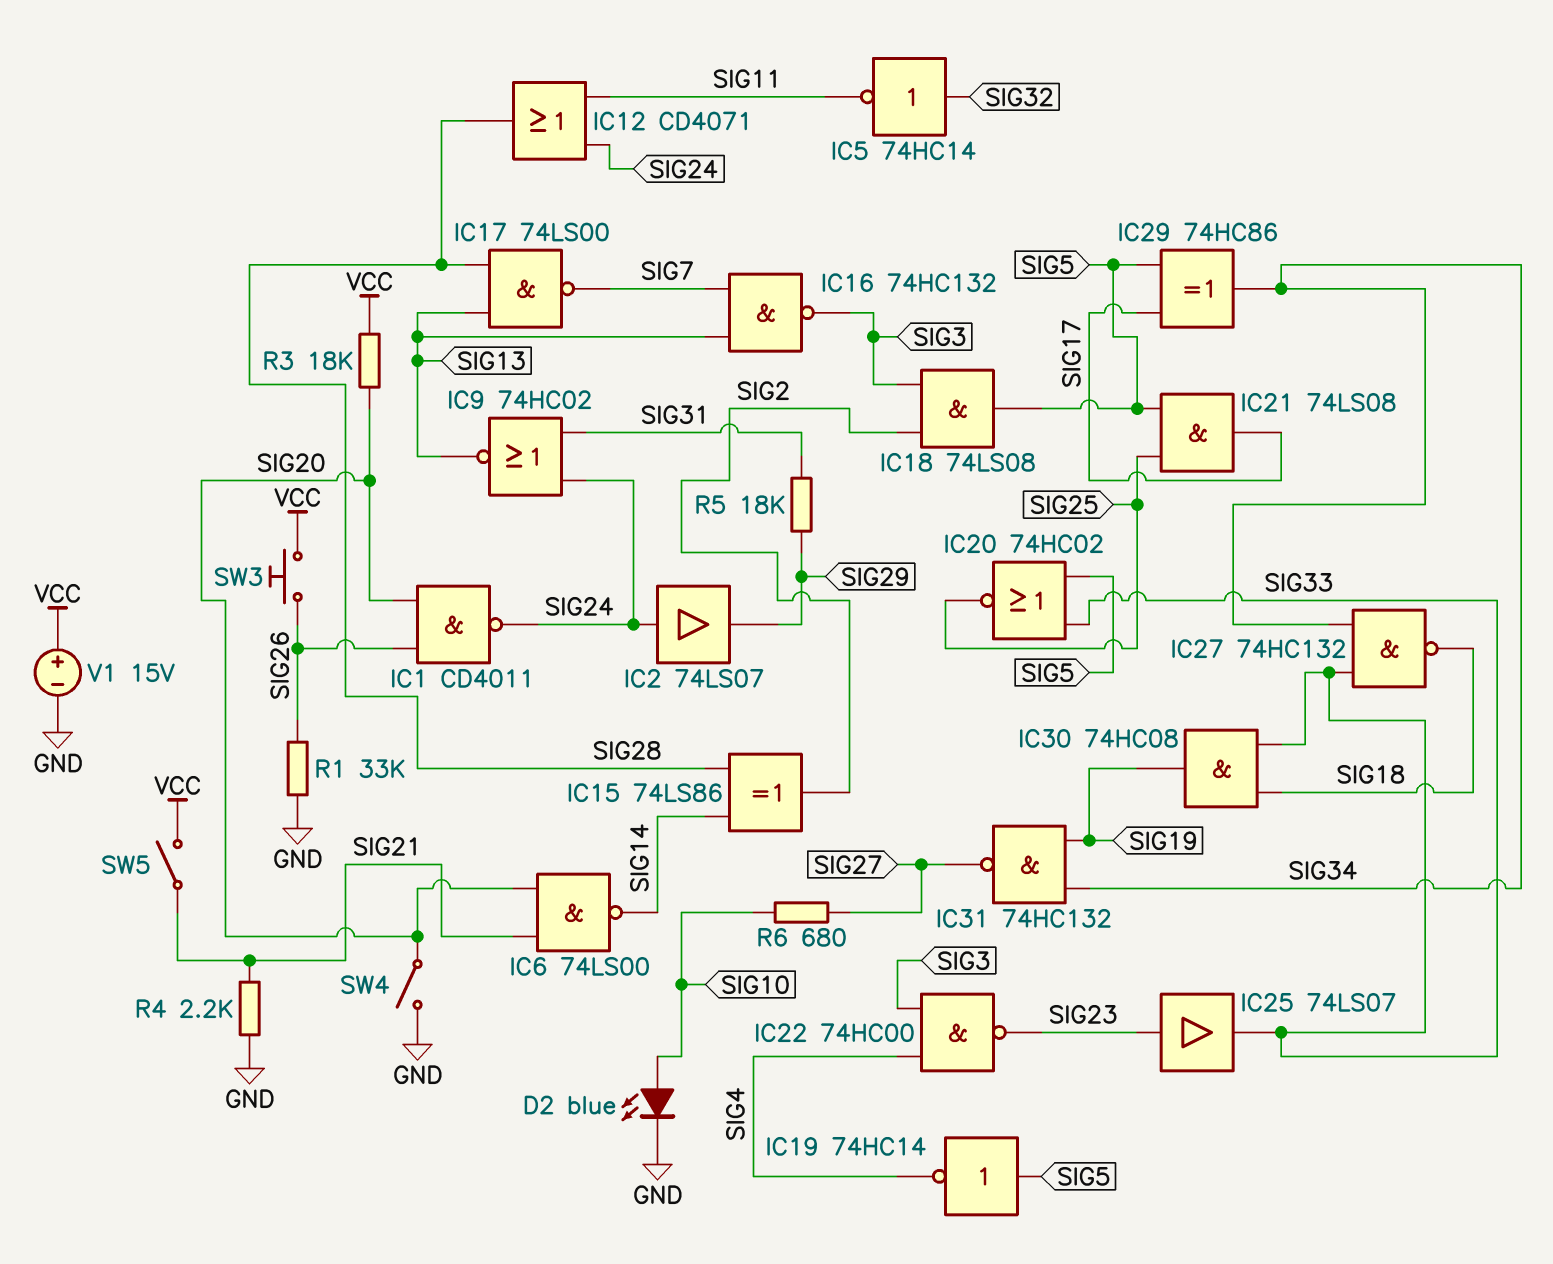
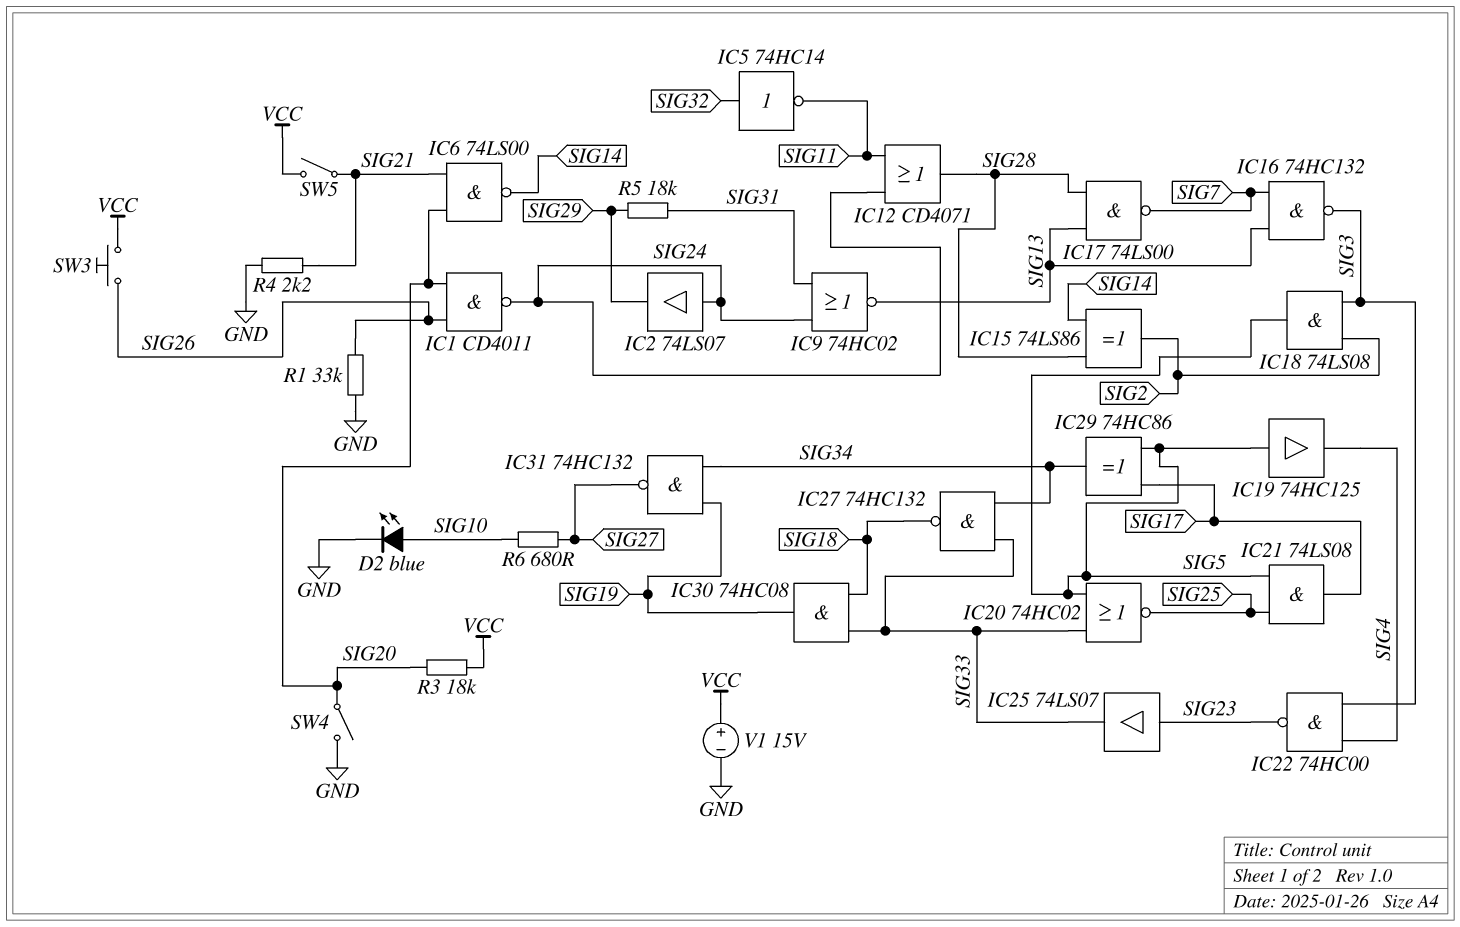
IC19: NOT 74HC14 (in SIG5, out SIG4) -> buffer 74HC125 (in SIG5, out SIG4)

